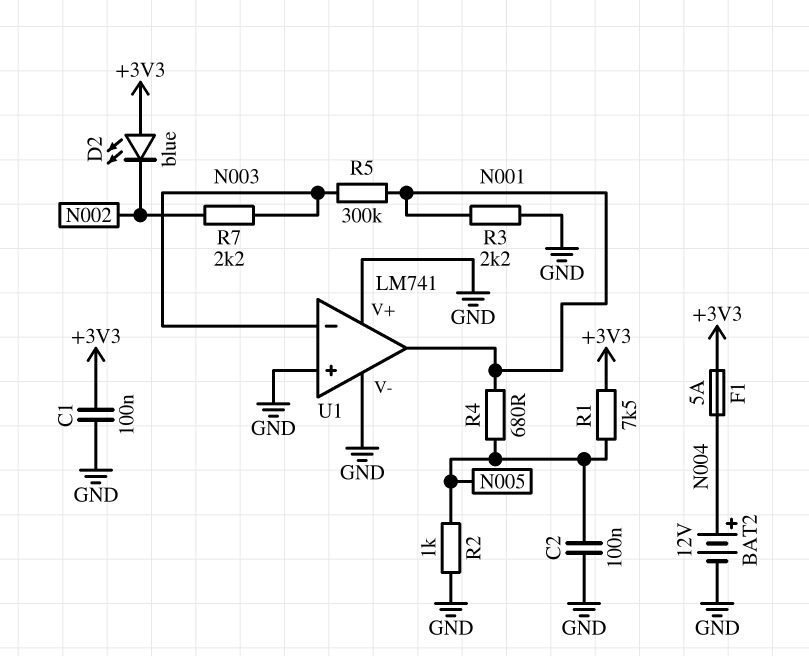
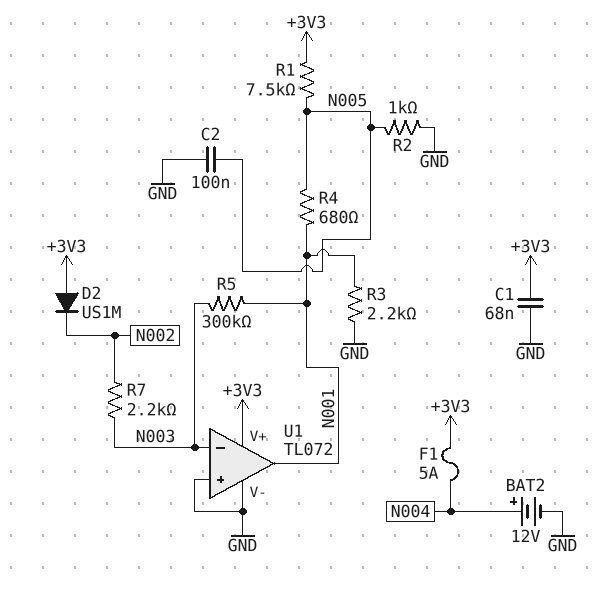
C1: 100nF (+3V3, GND) -> 68nF (+3V3, GND)
D2: LED blue (A +3V3, K N002) -> diode US1M (A +3V3, K N002)
U1: LM741 -> TL072
U1 pin V+: GND -> +3V3

